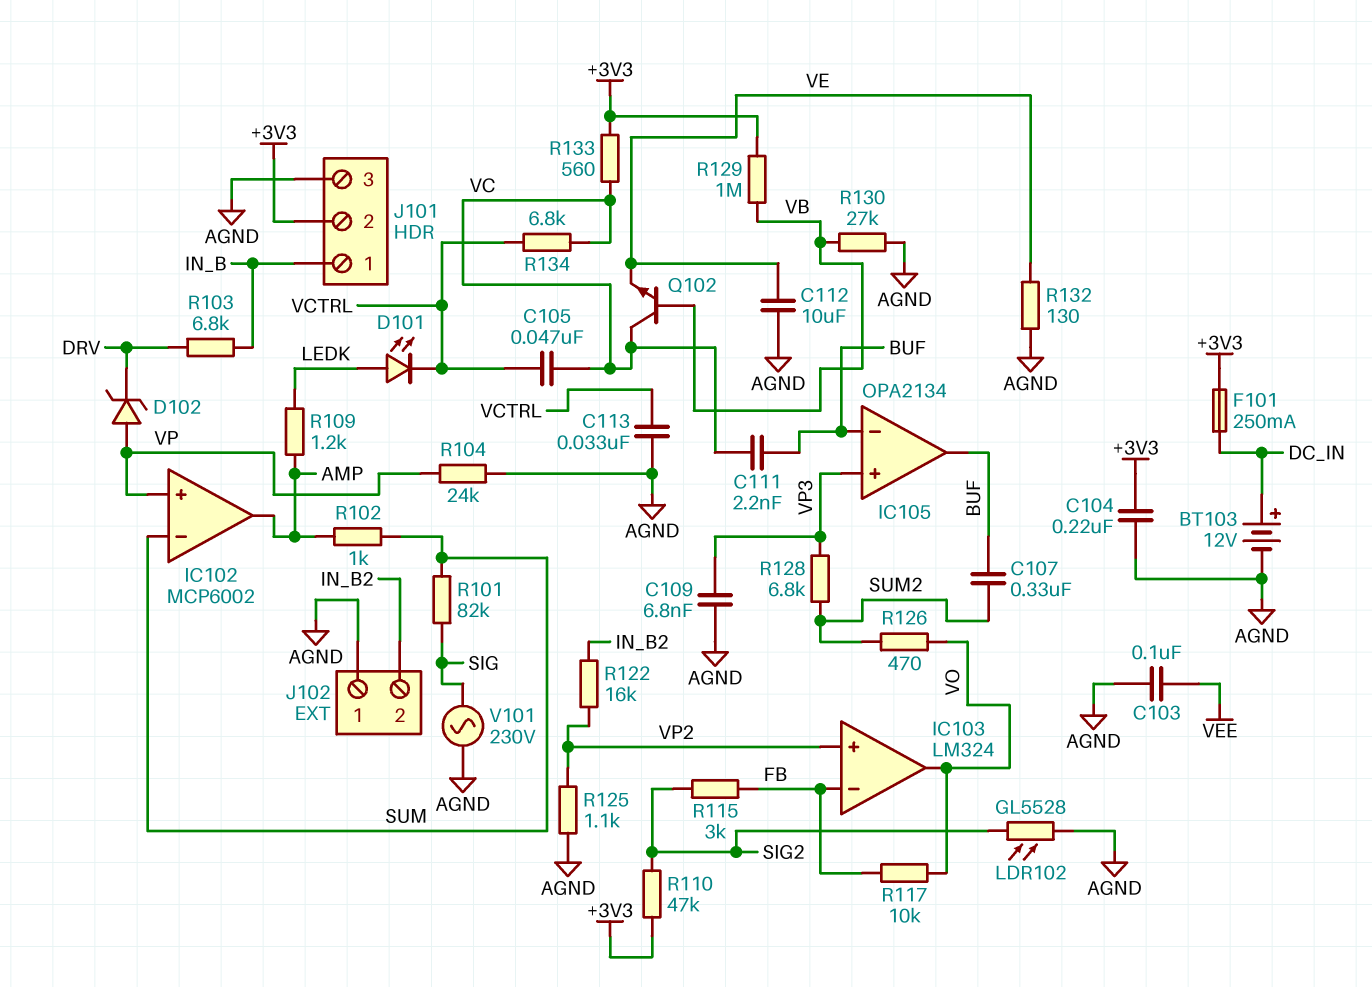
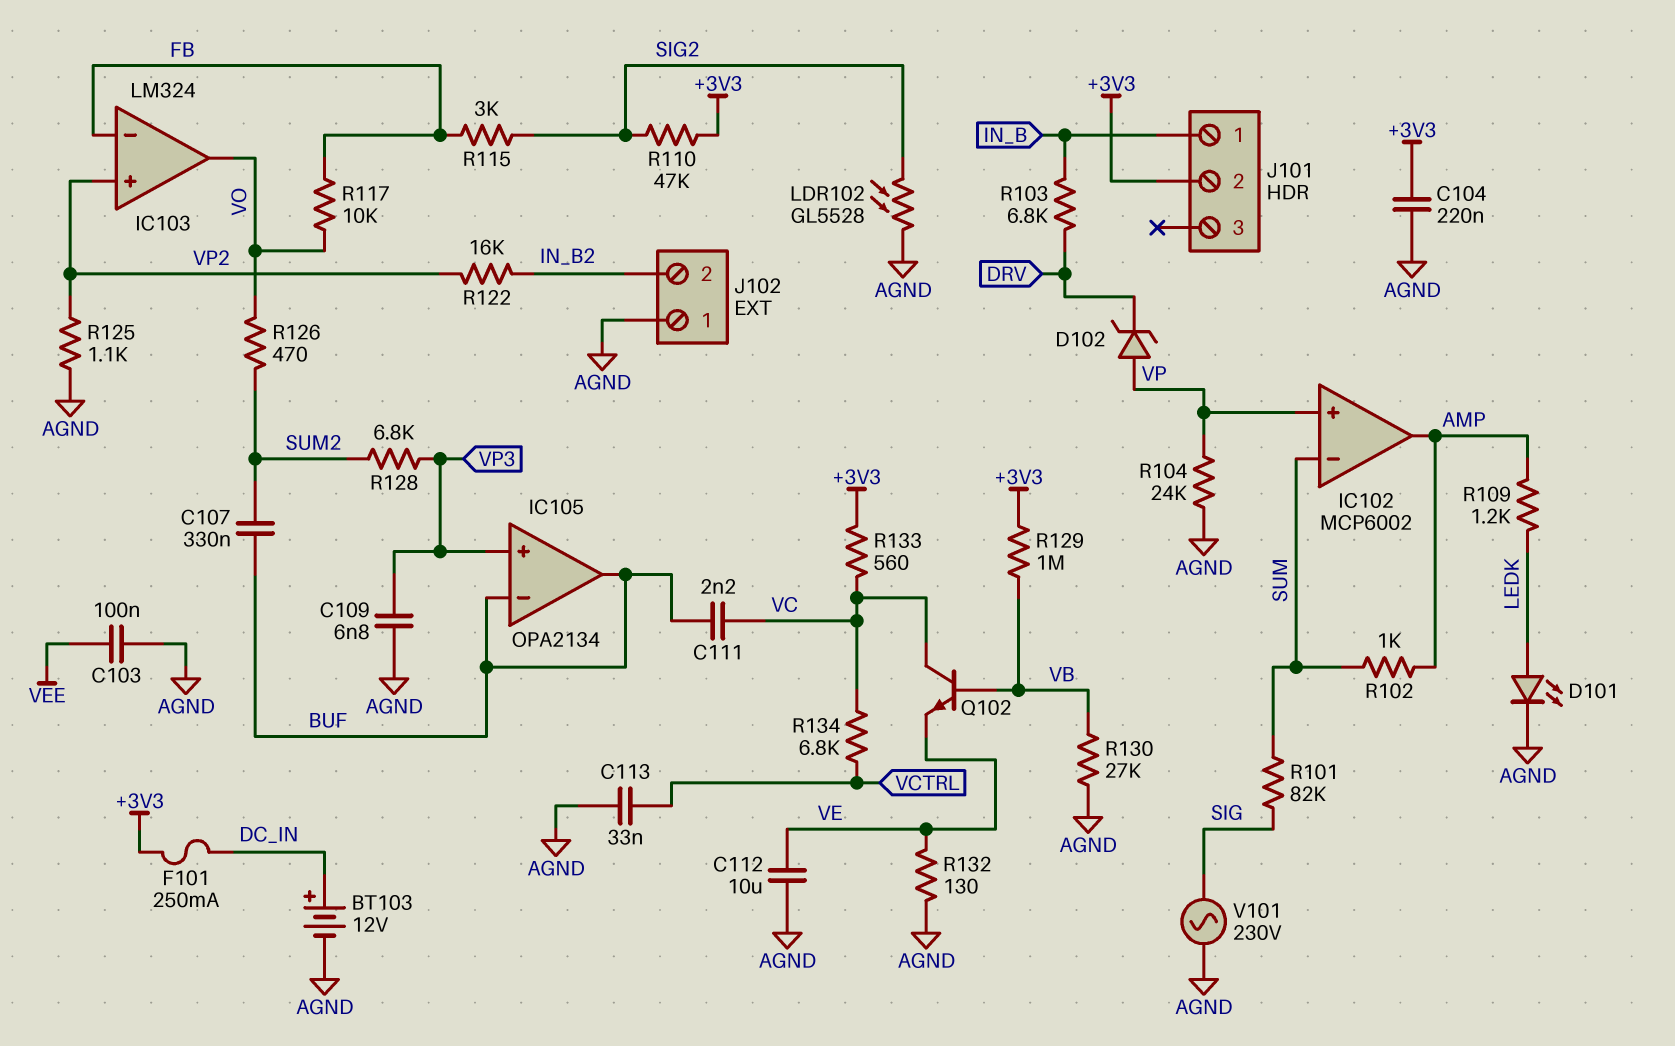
C105: 47nF (VC, VCTRL) -> none
D101: LED (A LEDK, K VCTRL) -> LED (A LEDK, K AGND)
J101 pin 3: AGND -> none

